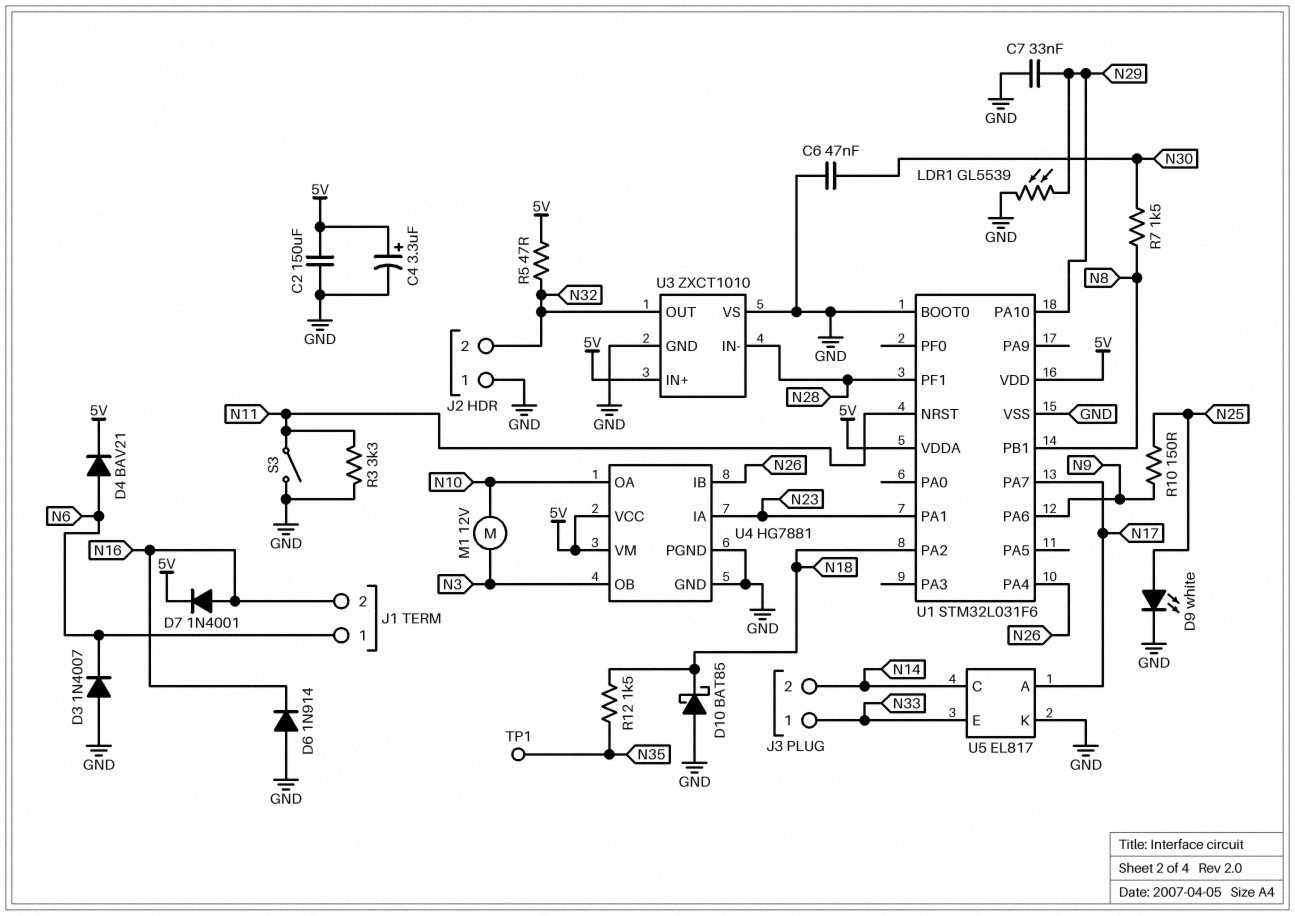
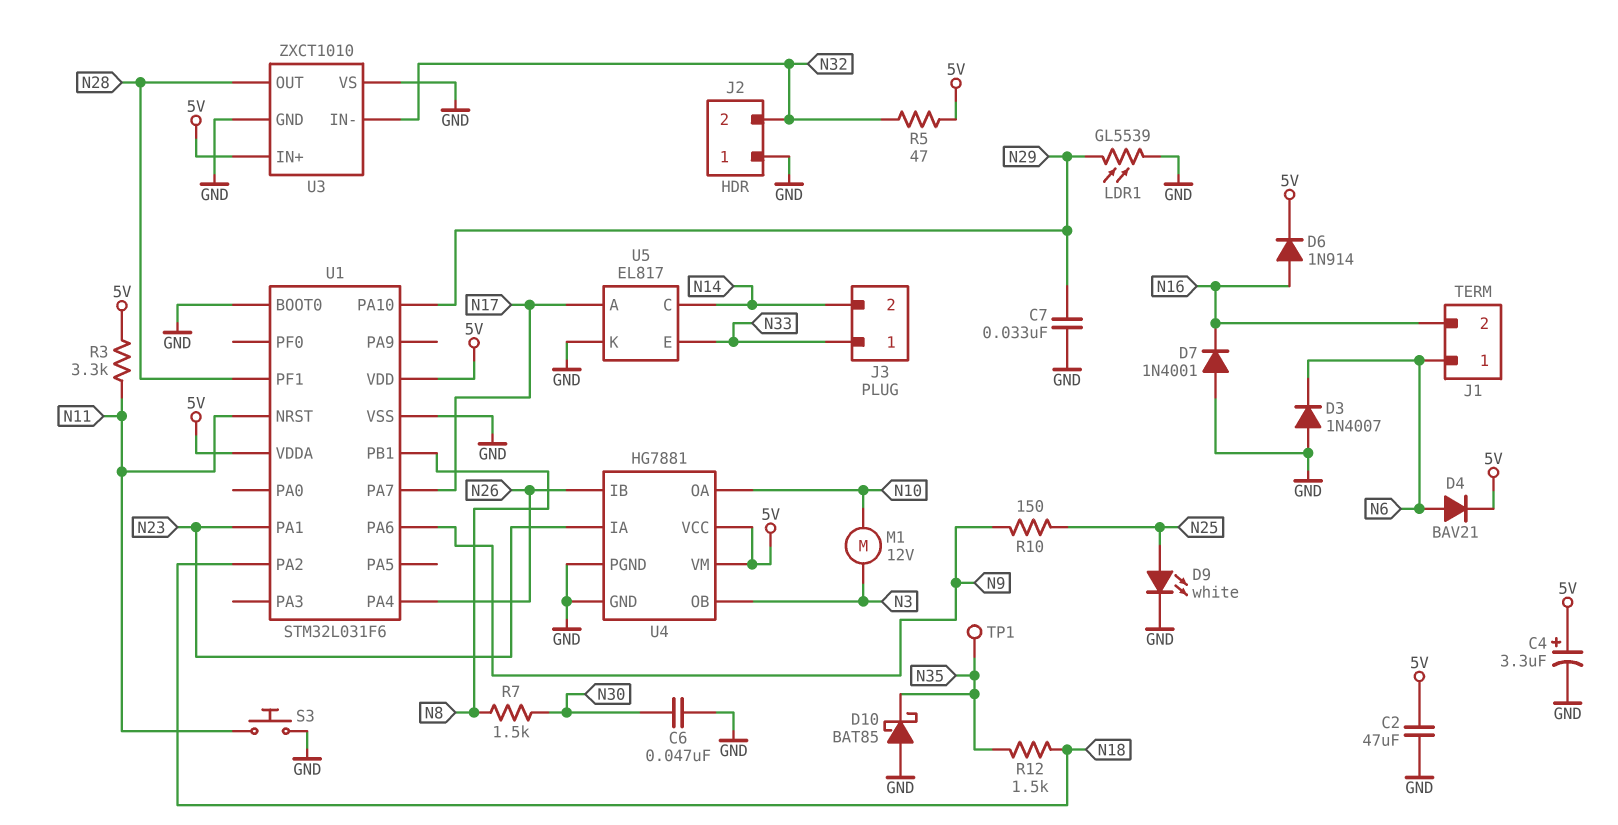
C2: 150uF (5V, GND) -> 47uF (5V, GND)
D6: diode 1N914 (A GND, K N16) -> diode 1N914 (A N16, K 5V)
D7: diode 1N4001 (A N16, K 5V) -> diode 1N4001 (A GND, K N16)
D10: schottky BAT85 (A GND, K N18) -> schottky BAT85 (A GND, K N35)
R3: 3.3k (GND, N11) -> 3.3k (5V, N11)
S3: switch (GND, N11) -> button (GND, N11)
U3 pin IN-: N28 -> N32
U3 pin OUT: N32 -> N28

